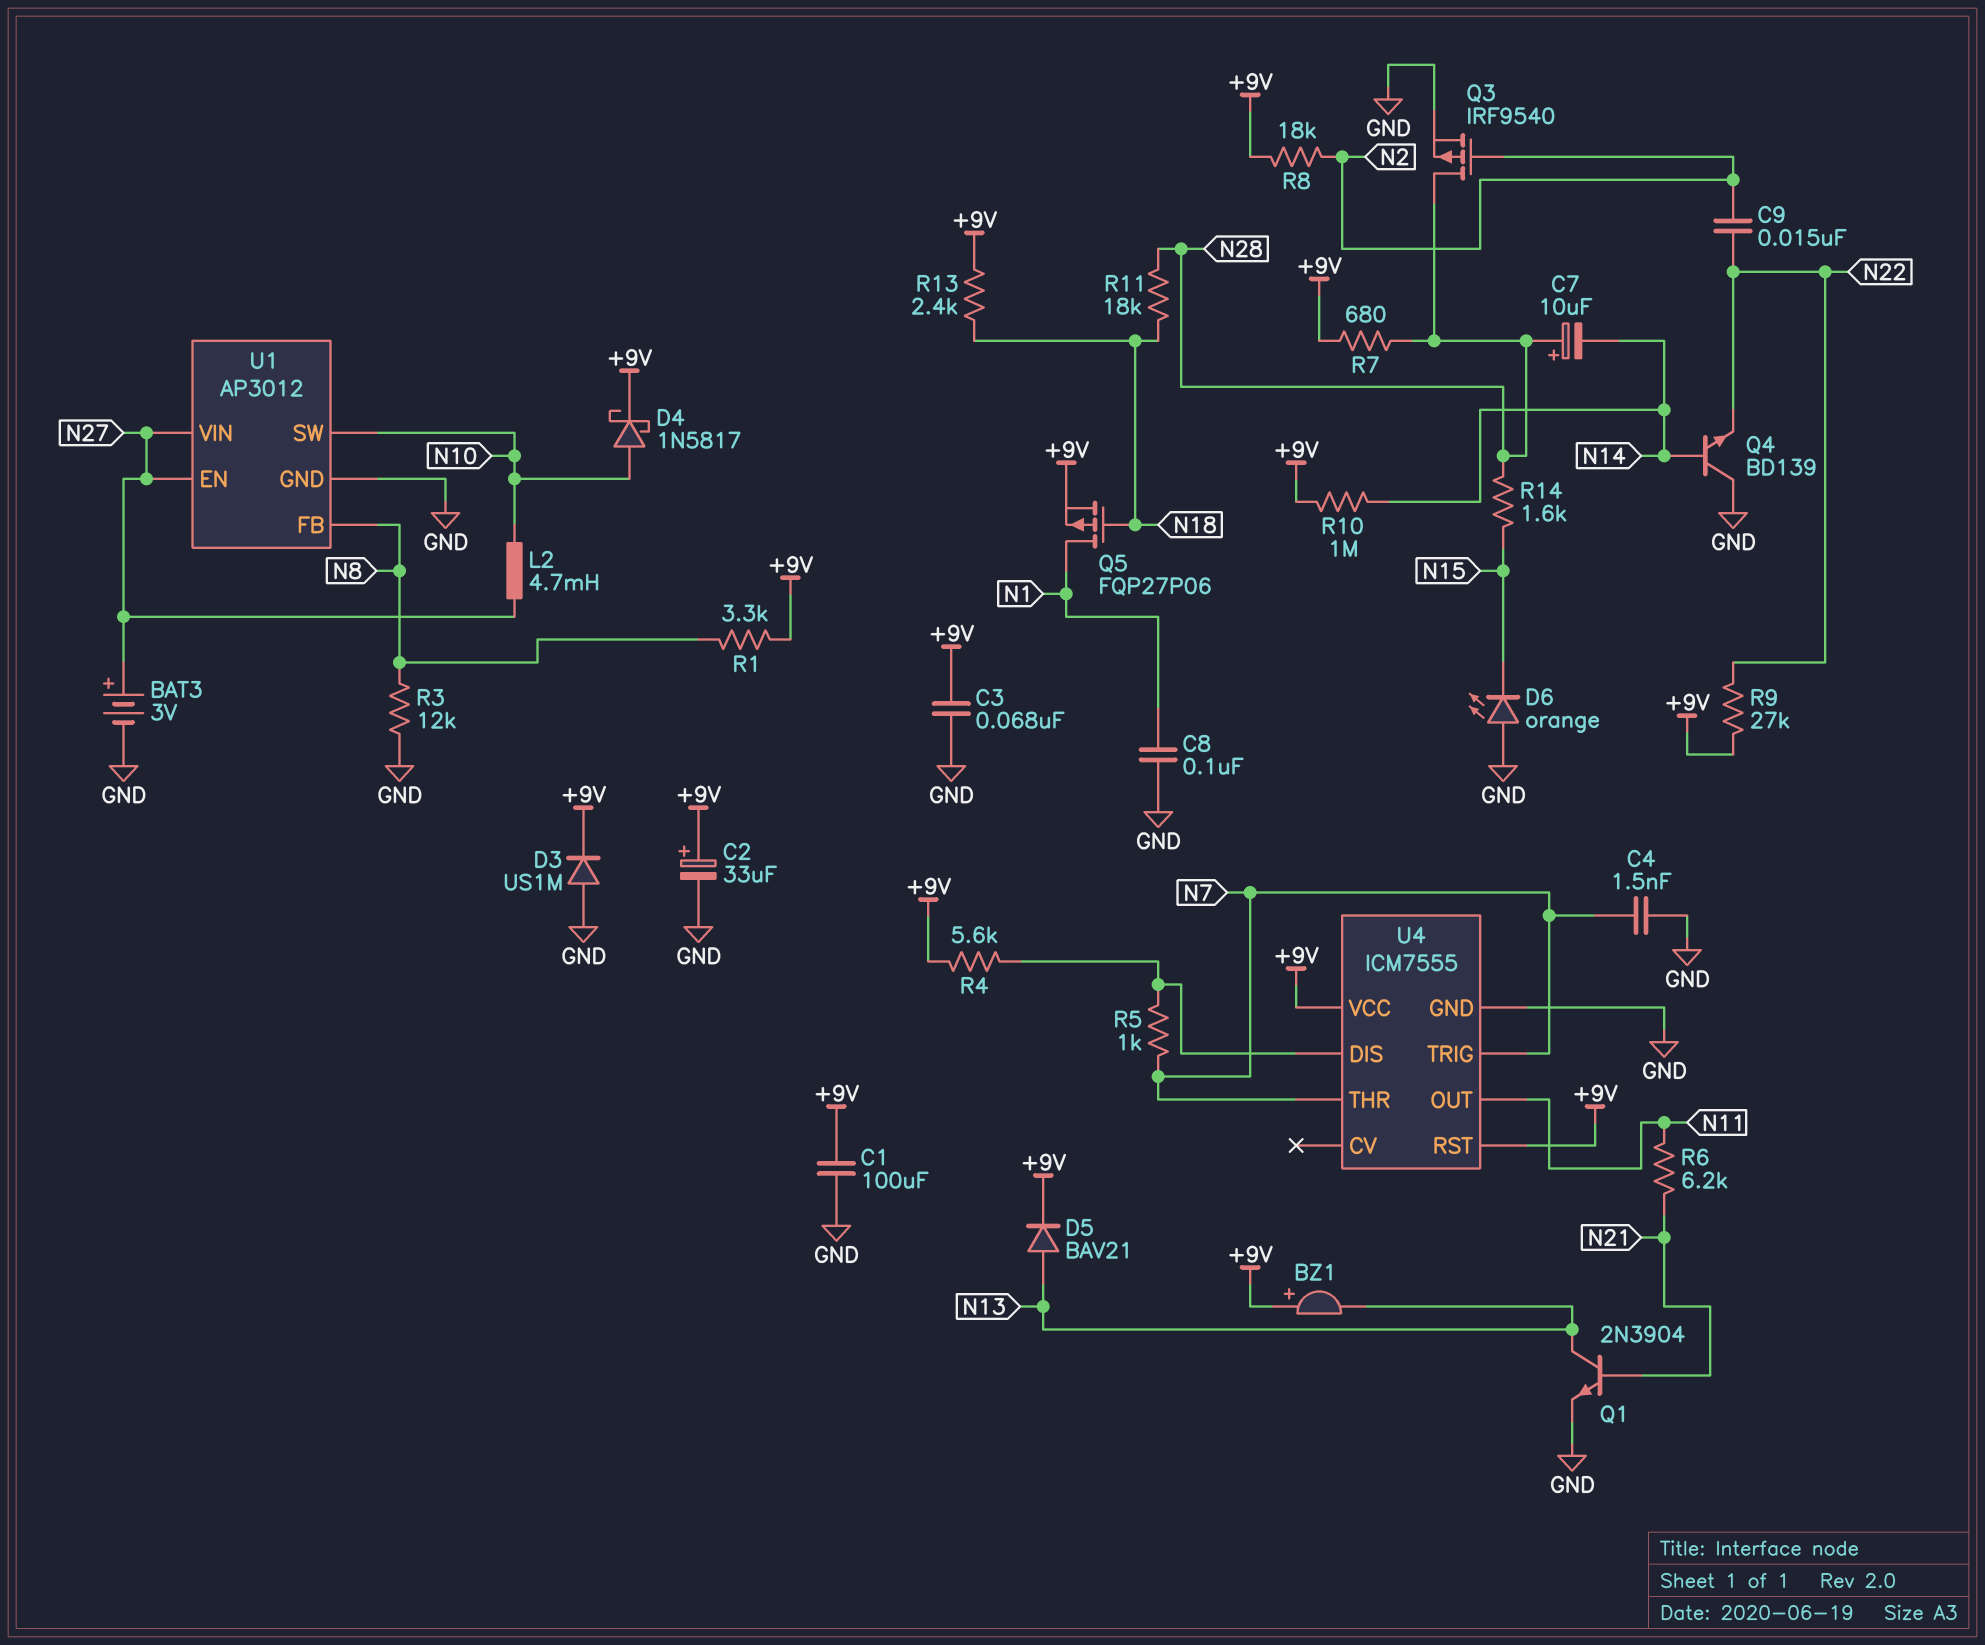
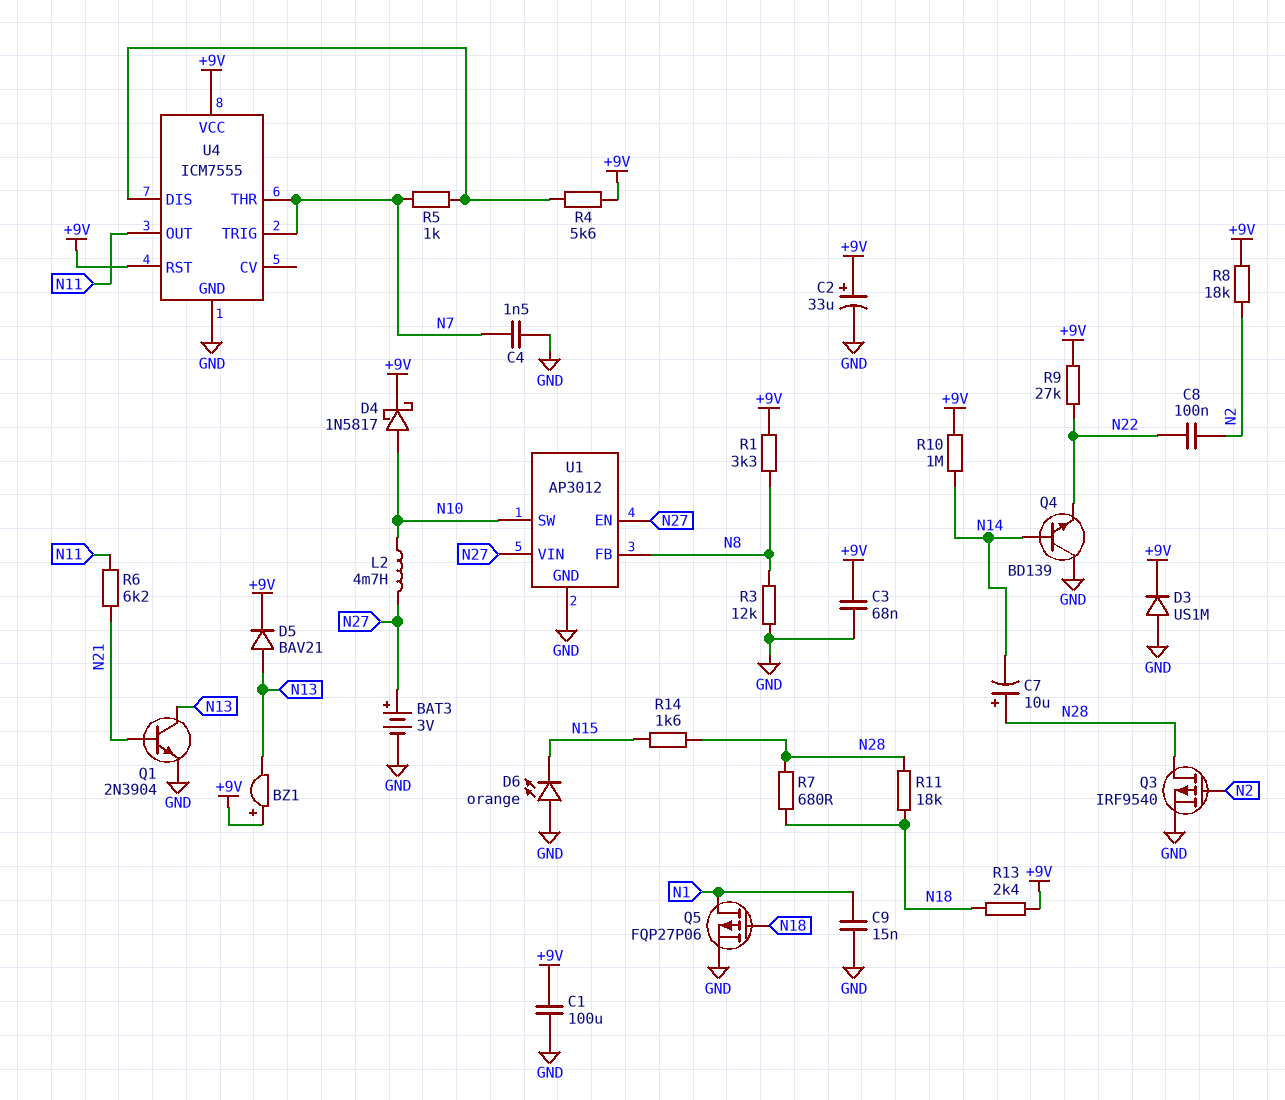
C8: 100nF (GND, N1) -> 100nF (N2, N22)
C9: 15nF (N2, N22) -> 15nF (GND, N1)
Q5: PMOS FQP27P06 (G N18, D N1, S +9V) -> PMOS FQP27P06 (G N18, D N1, S GND)
R7: 680 (+9V, N28) -> 680 (N18, N28)

